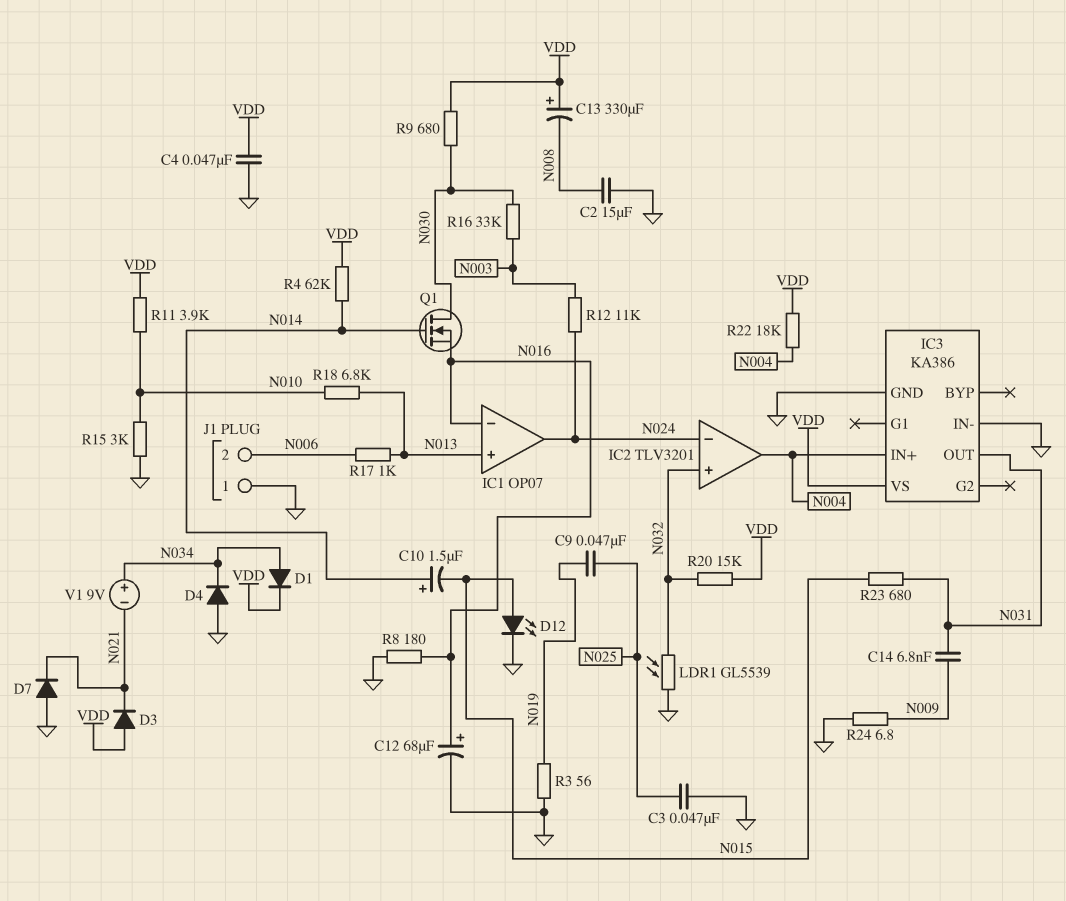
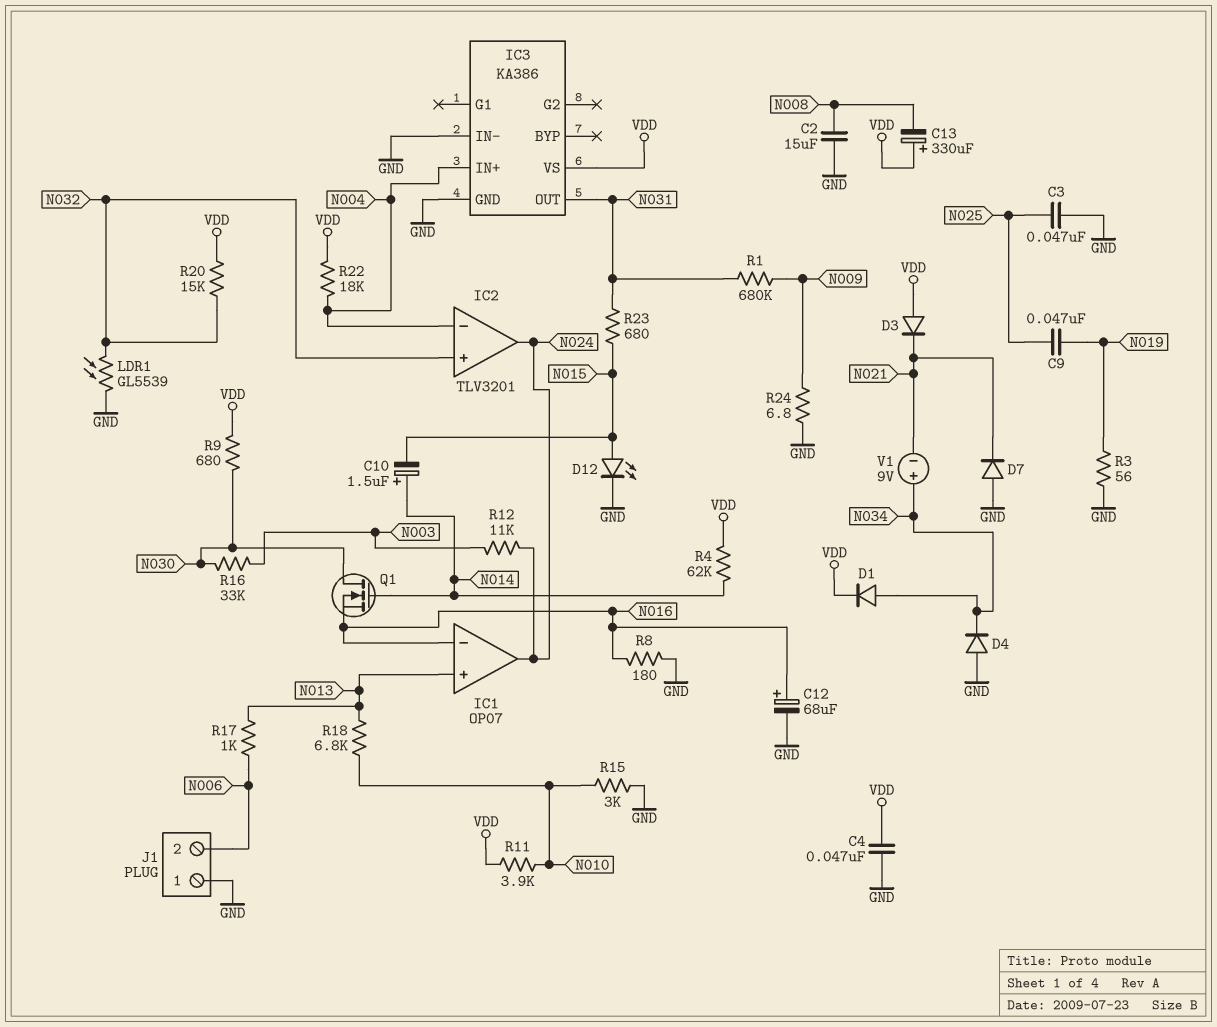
C14: 6.8nF (N009, N031) -> none
IC2 pin in-: N024 -> N004
IC2 pin out: N004 -> N024
R1: none -> 680k (N009, N031)

